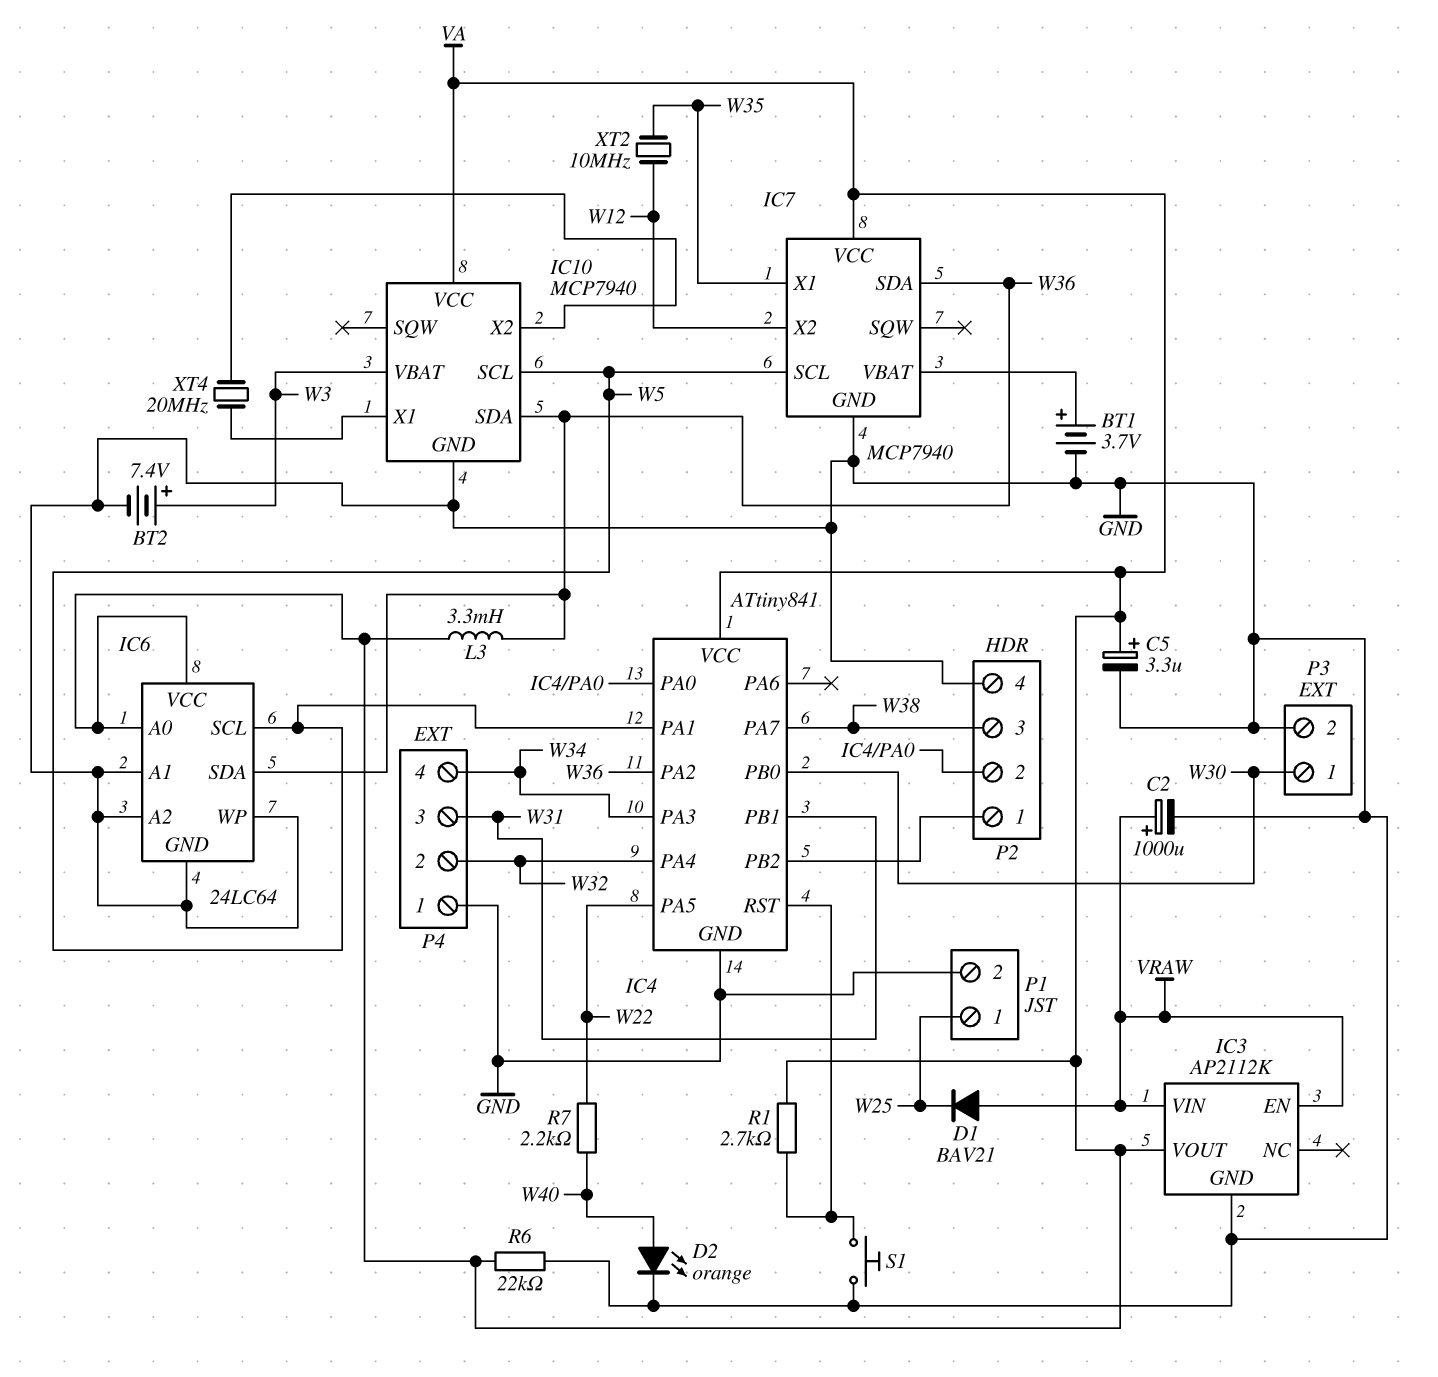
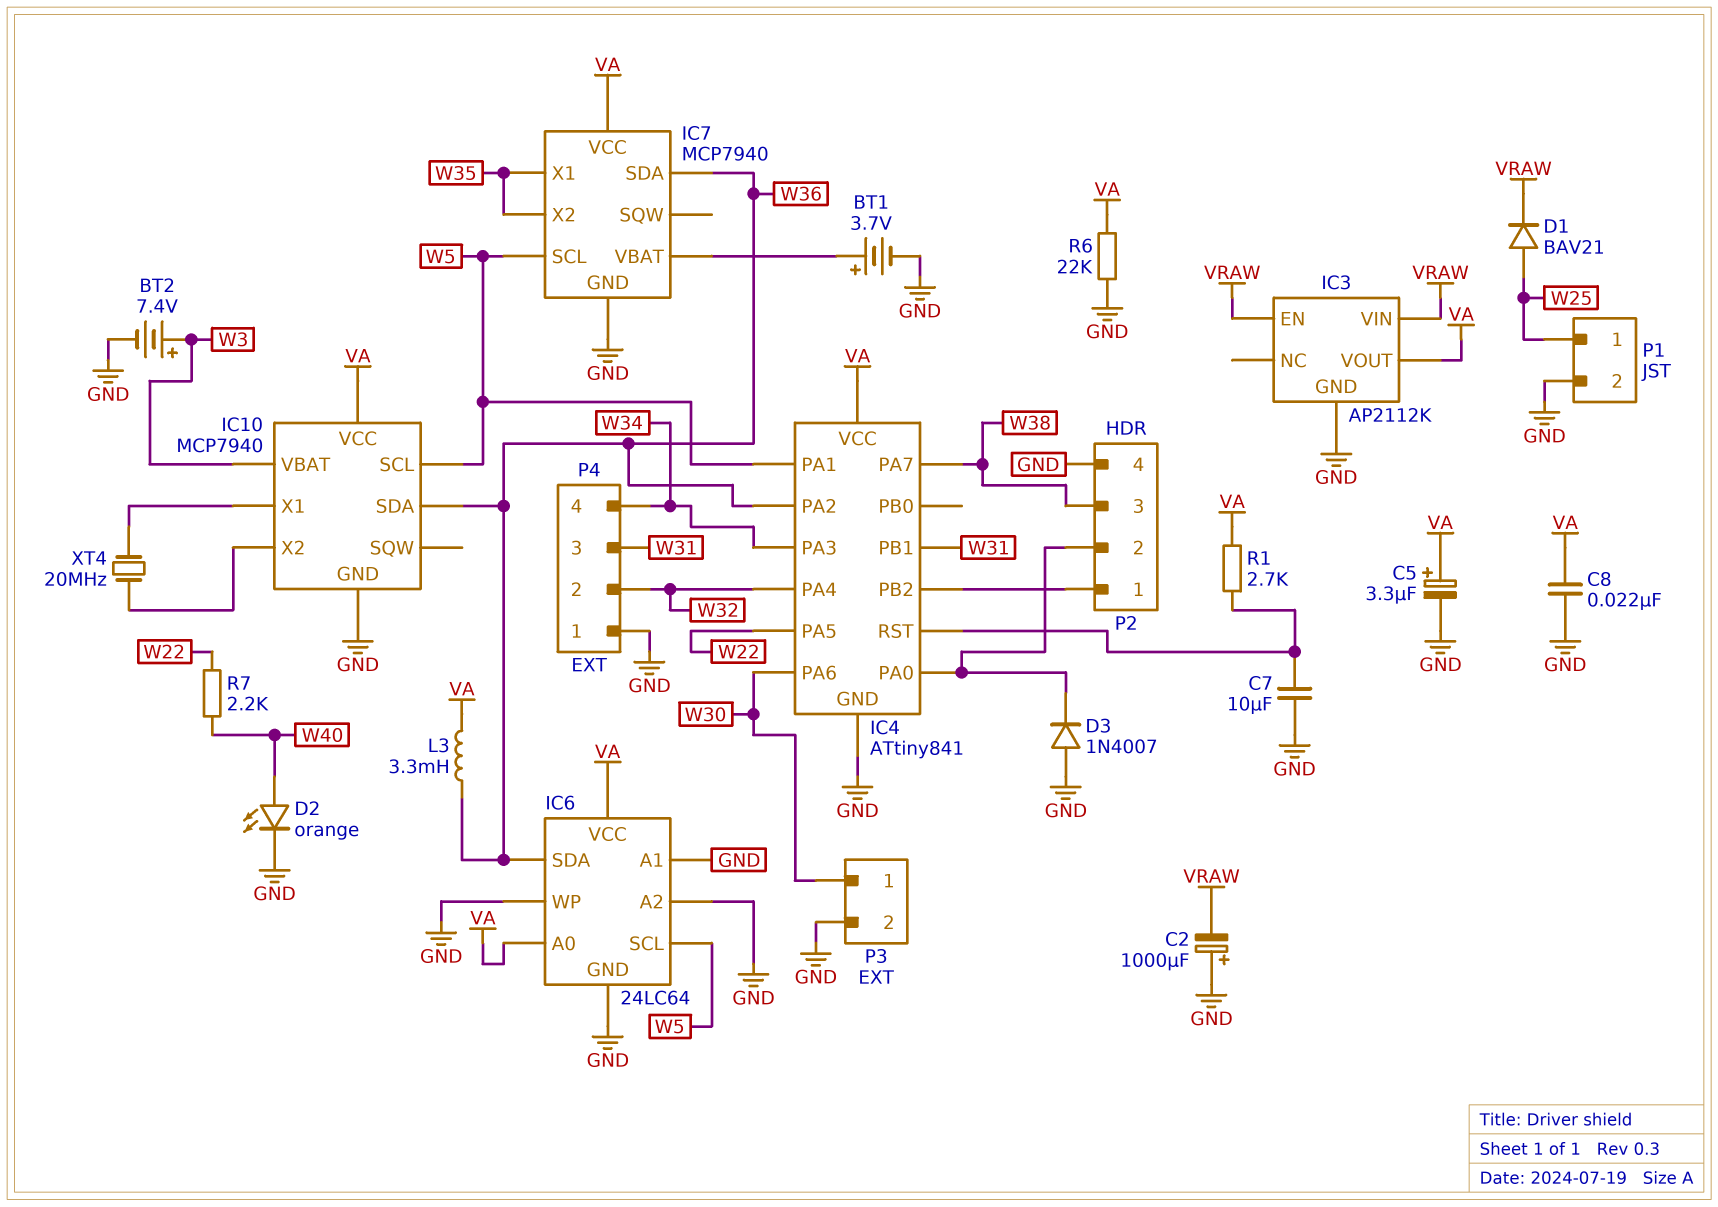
C2: 1000uF (plus VRAW, minus GND) -> 1000uF (plus GND, minus VRAW)
C7: none -> 10uF (GND, IC4/RST)
C8: none -> 22nF (GND, VA)
D1: diode BAV21 (A VRAW, K W25) -> diode BAV21 (A W25, K VRAW)
D3: none -> diode 1N4007 (A GND, K IC4/PA0)
IC4 pin PA6: none -> W30
IC4 pin PB0: W30 -> none
IC7 pin X2: W12 -> W35
S1: button (GND, IC4/RST) -> none
XT2: 10MHz (W12, W35) -> none

